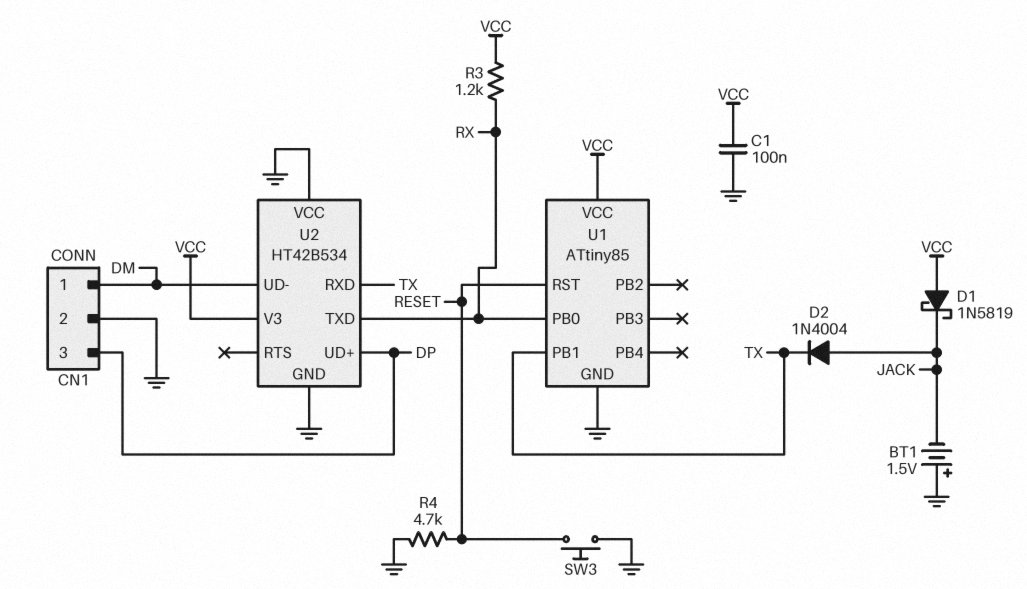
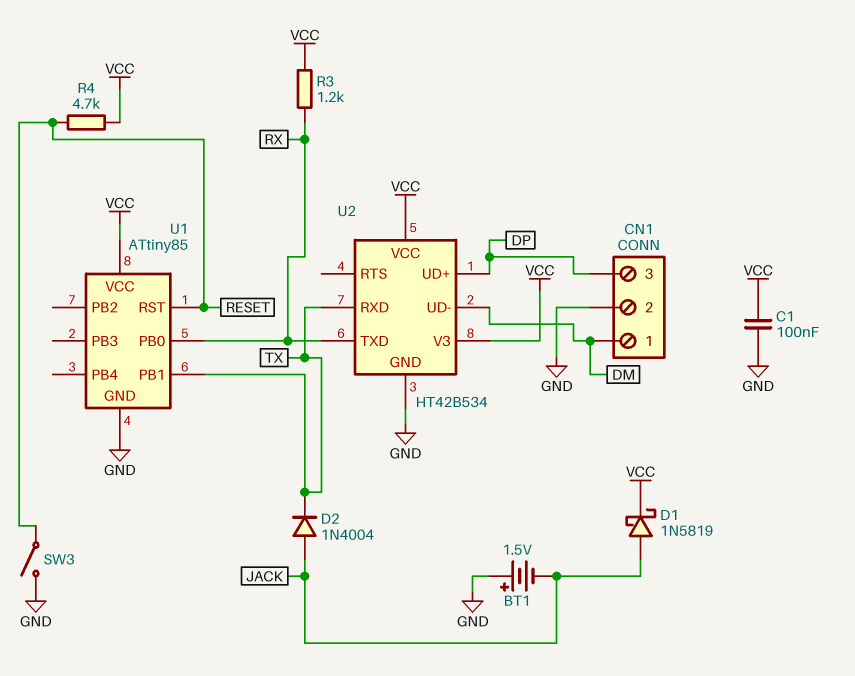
D1: schottky 1N5819 (A VCC, K JACK) -> schottky 1N5819 (A JACK, K VCC)
R4: 4.7k (GND, RESET) -> 4.7k (RESET, VCC)
SW3: button (GND, RESET) -> switch (GND, RESET)
U2 pin VCC: GND -> VCC

